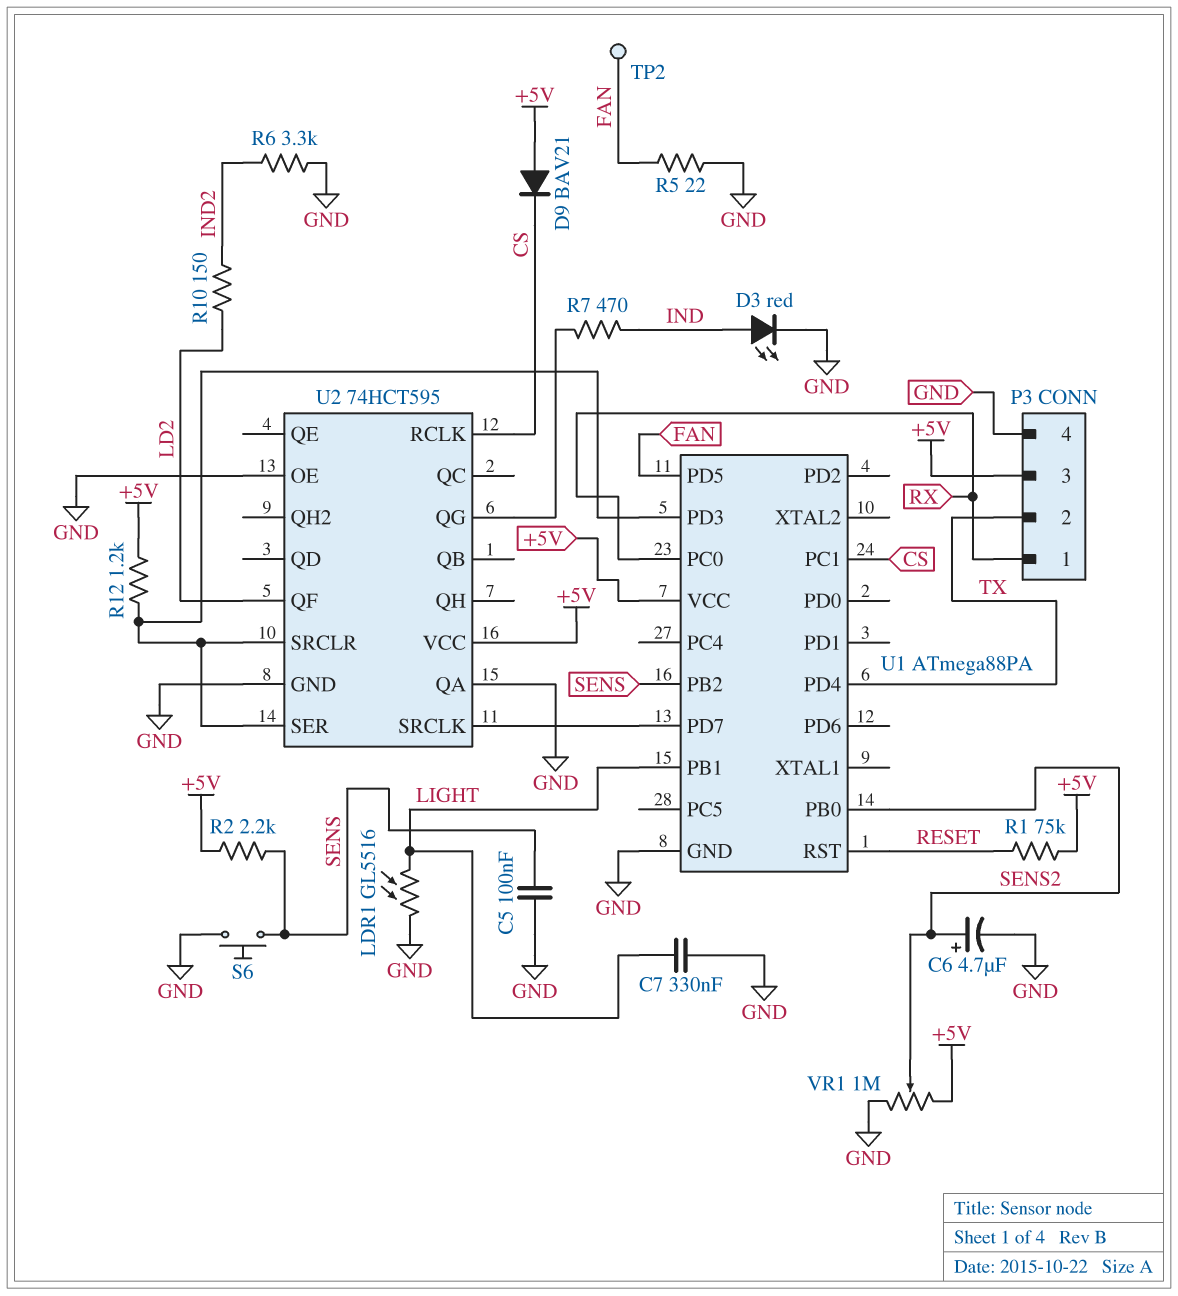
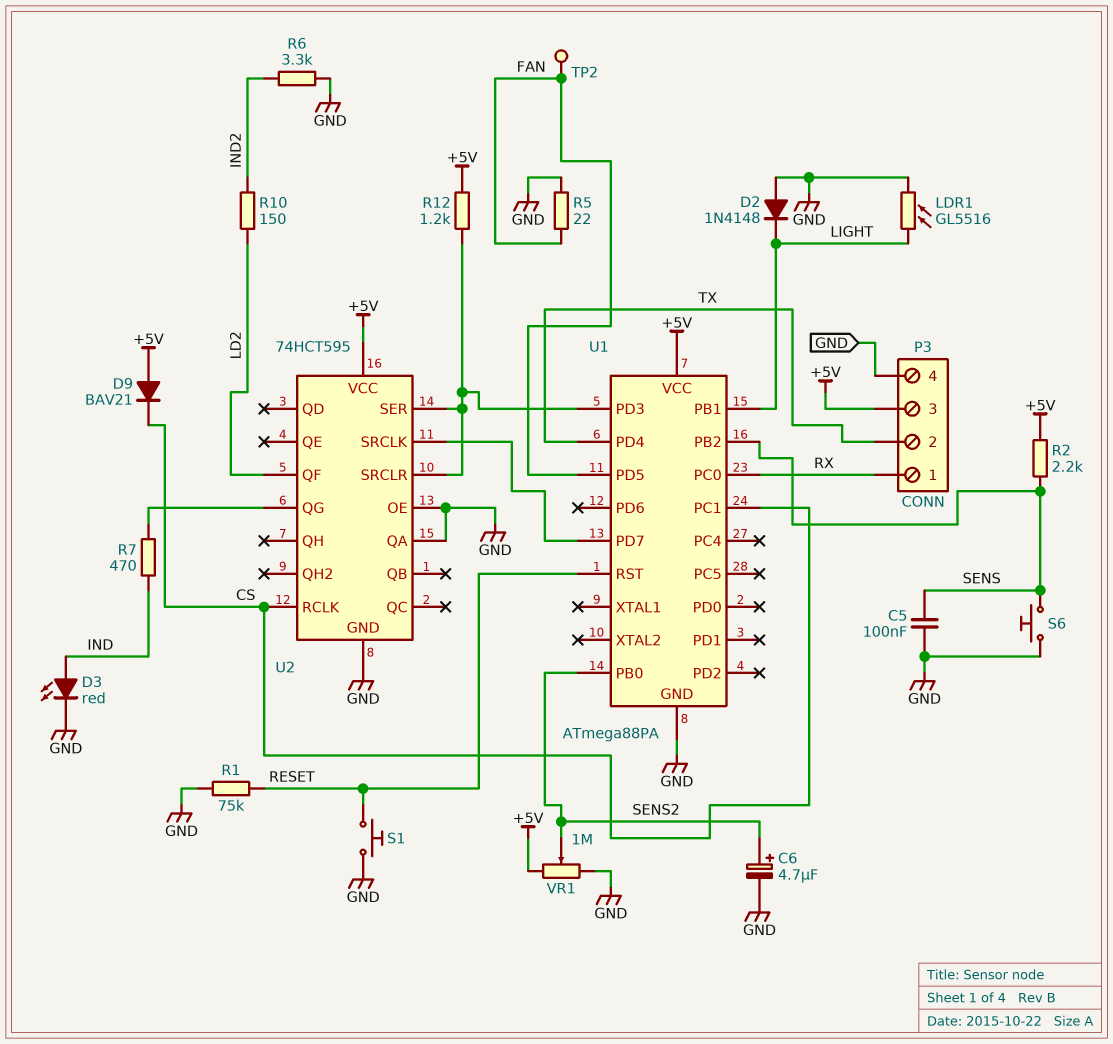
C7: 330nF (GND, LIGHT) -> none
D2: none -> diode 1N4148 (A GND, K LIGHT)
R1: 75k (+5V, RESET) -> 75k (GND, RESET)
S1: none -> button (GND, RESET)

